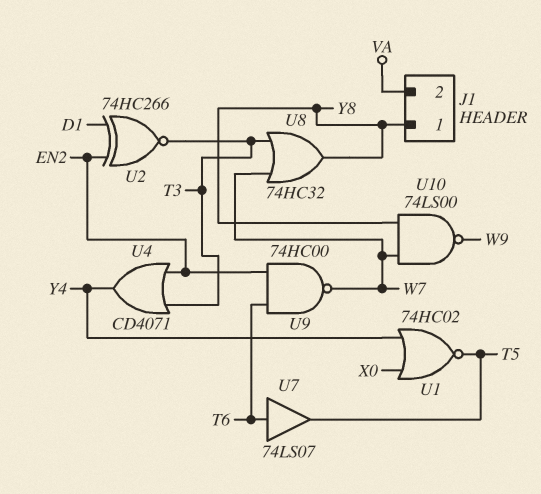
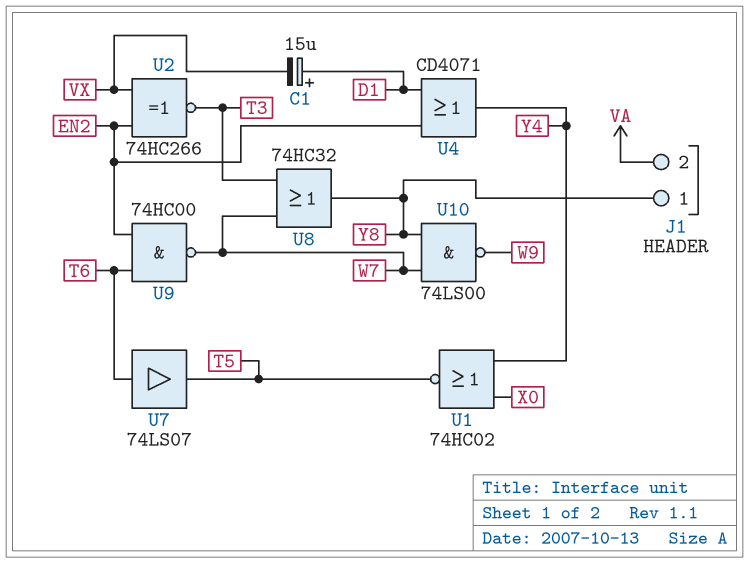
C1: none -> 15uF (plus D1, minus VX)
U2: XNOR 74HC266 (in D1, in EN2, out T3) -> XNOR 74HC266 (in EN2, in VX, out T3)
U4: OR CD4071 (in EN2, in T3, out Y4) -> OR CD4071 (in D1, in EN2, out Y4)

